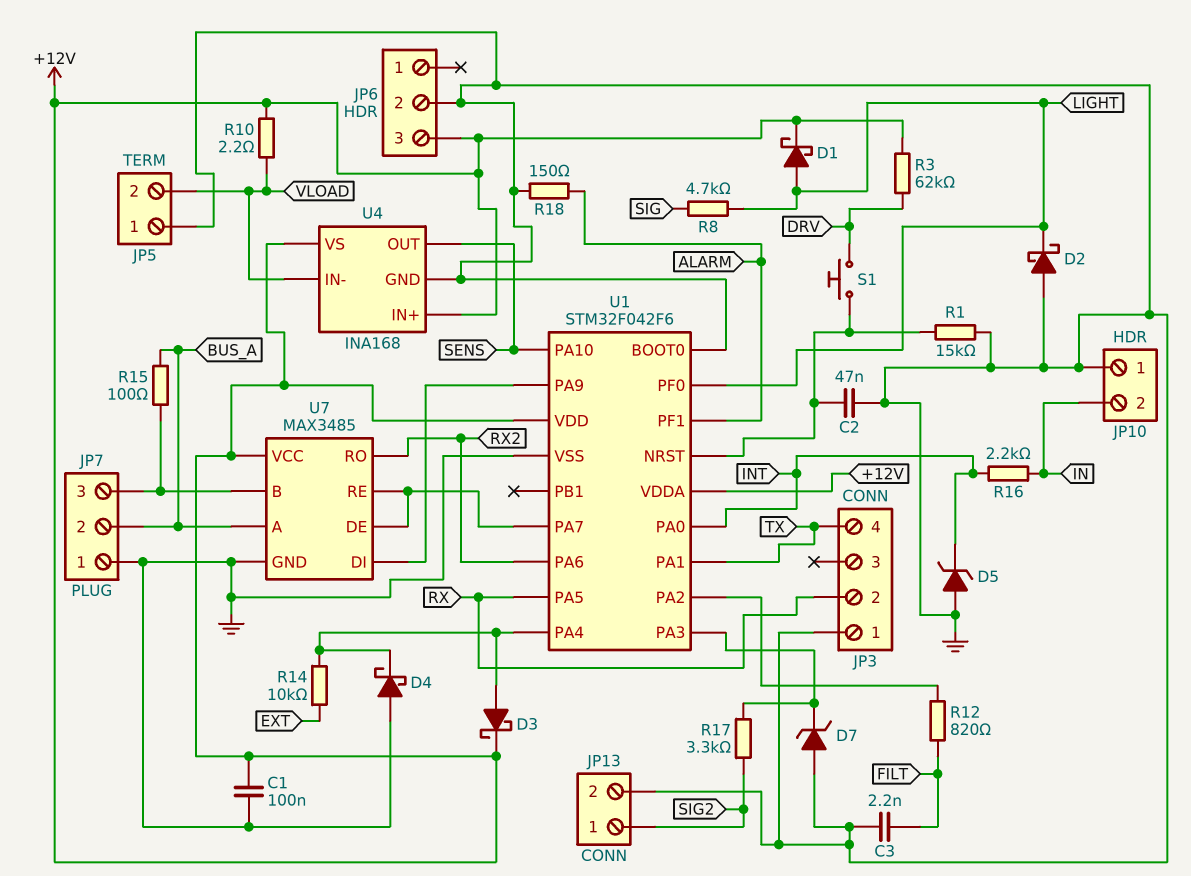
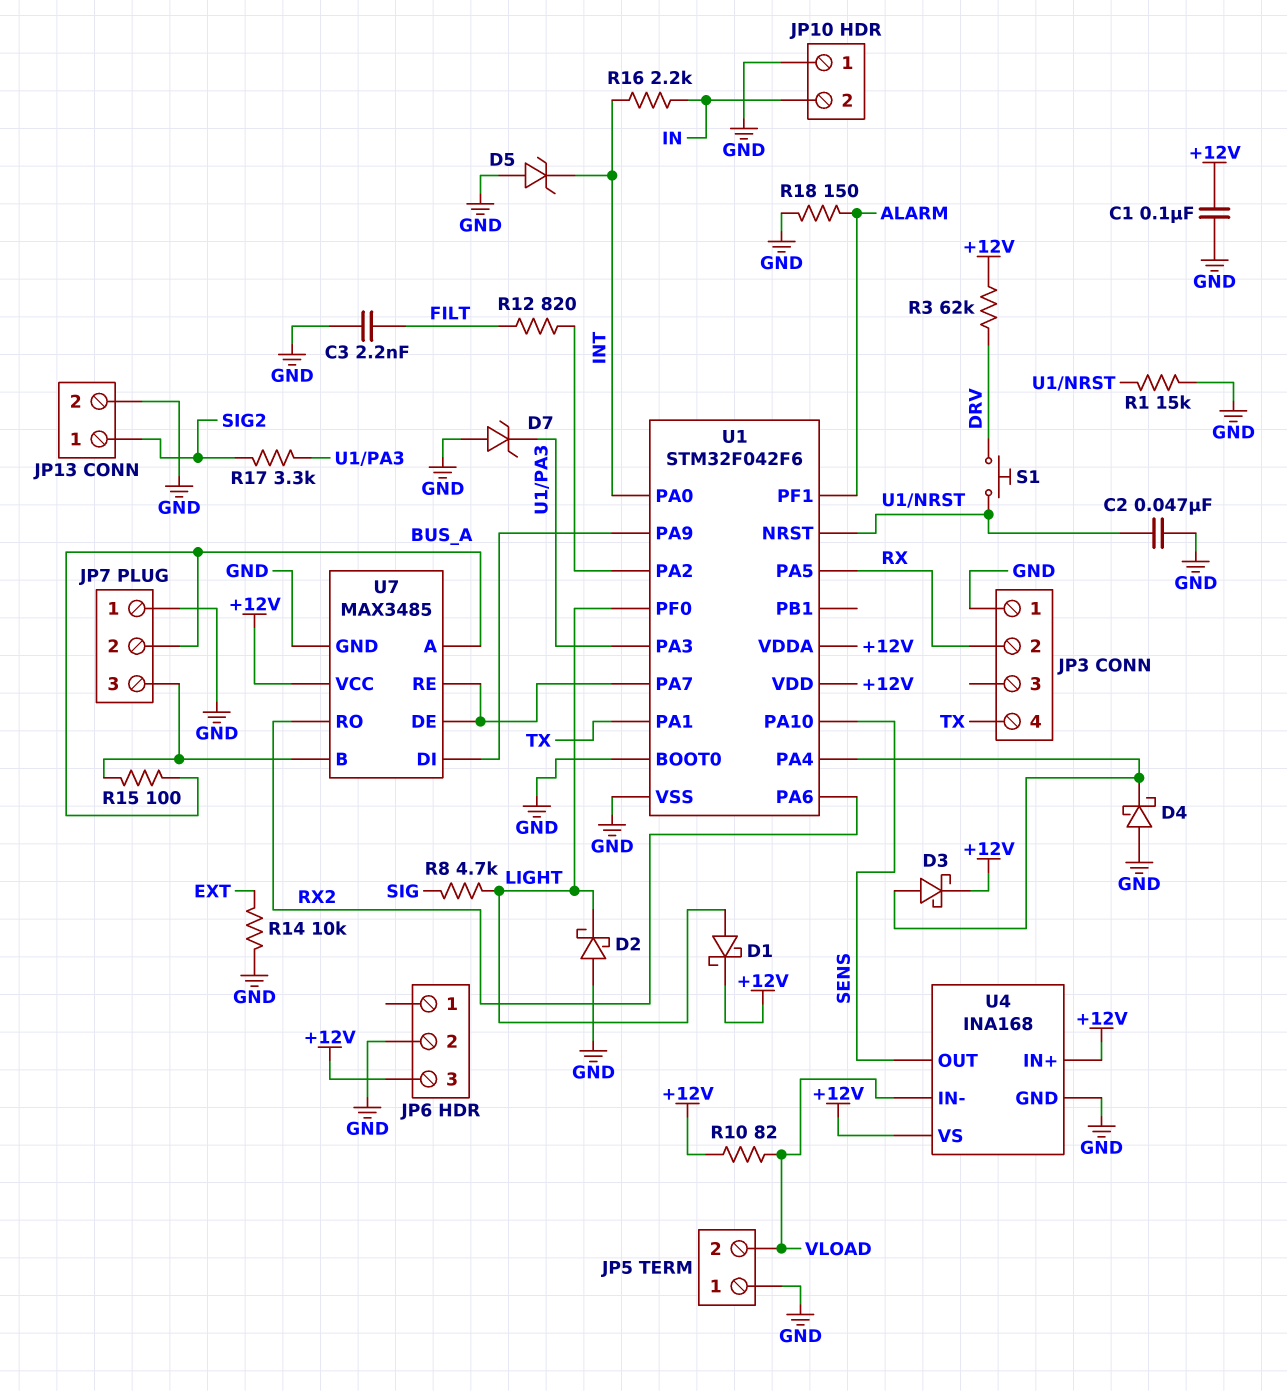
R10: 2.2 (+12V, VLOAD) -> 82 (+12V, VLOAD)
R14: 10k (EXT, U1/PA4) -> 10k (EXT, GND)

